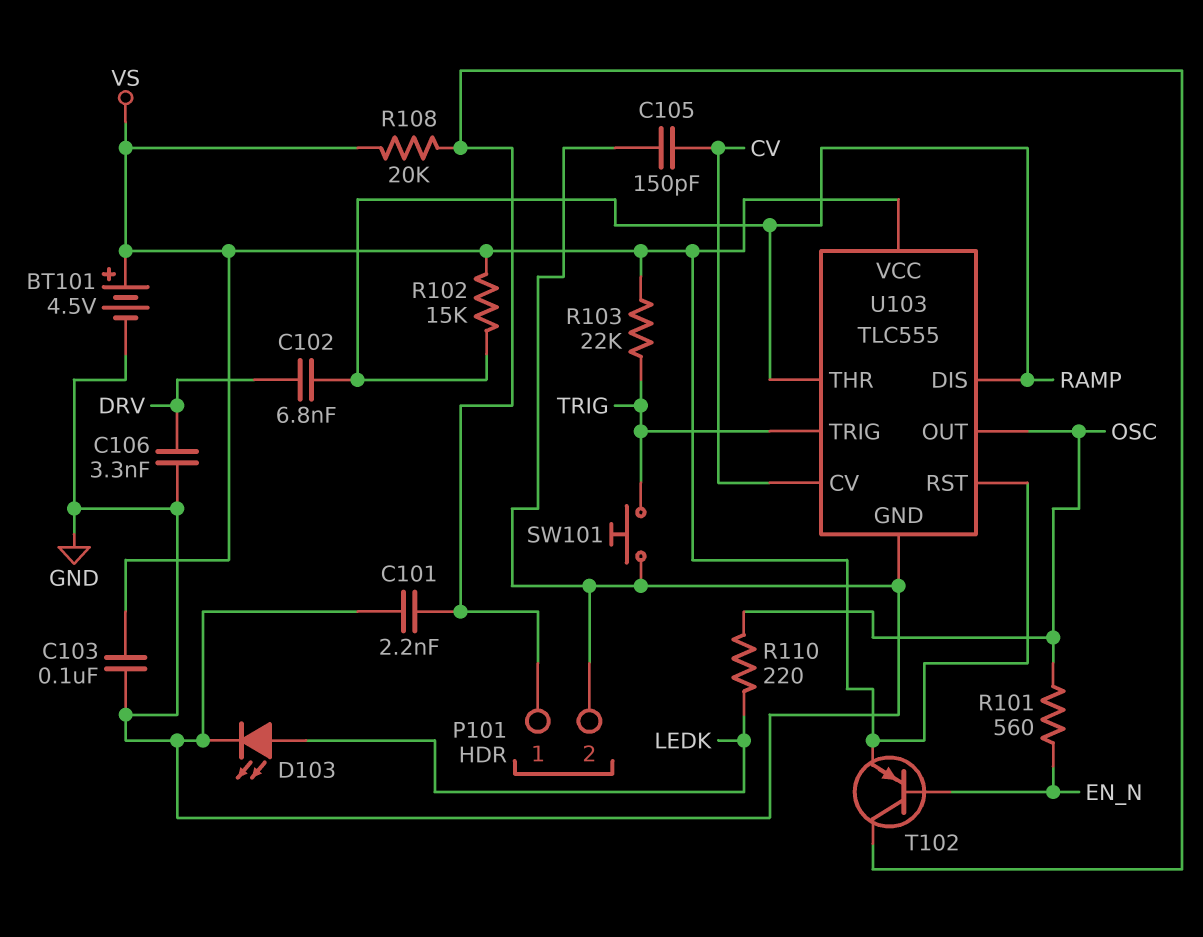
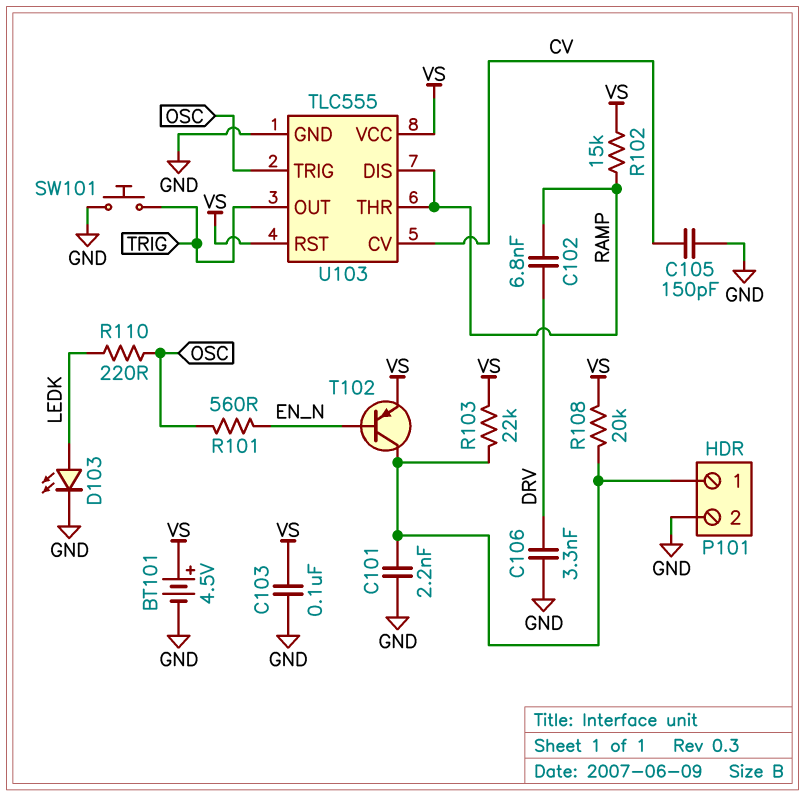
R103: 22k (TRIG, VS) -> 22k (P101/1, VS)
U103 pin OUT: OSC -> TRIG
U103 pin TRIG: TRIG -> OSC

